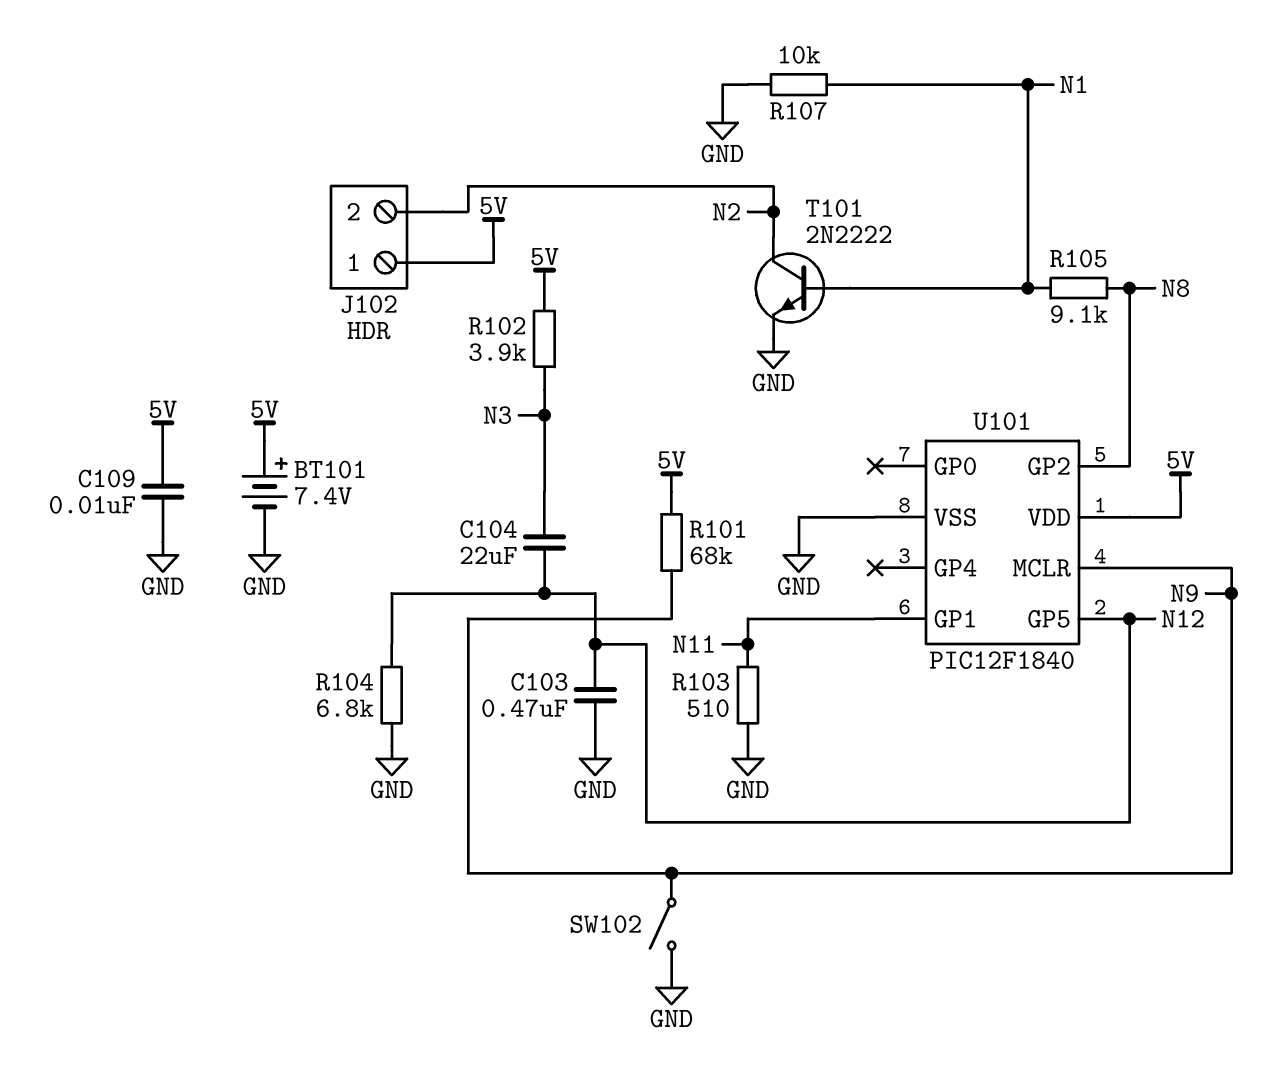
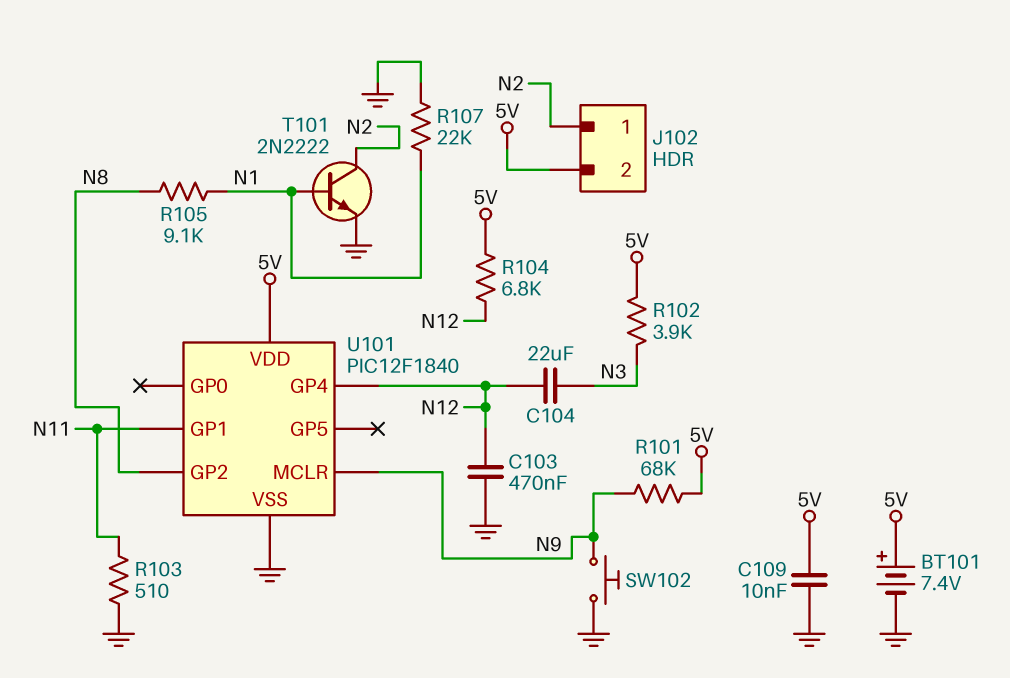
J102 pin 1: 5V -> N2
J102 pin 2: N2 -> 5V
R104: 6.8k (GND, N12) -> 6.8k (5V, N12)
R107: 10k (GND, N1) -> 22k (GND, N1)
SW102: switch (GND, N9) -> button (GND, N9)
U101 pin GP4: none -> N12
U101 pin GP5: N12 -> none

